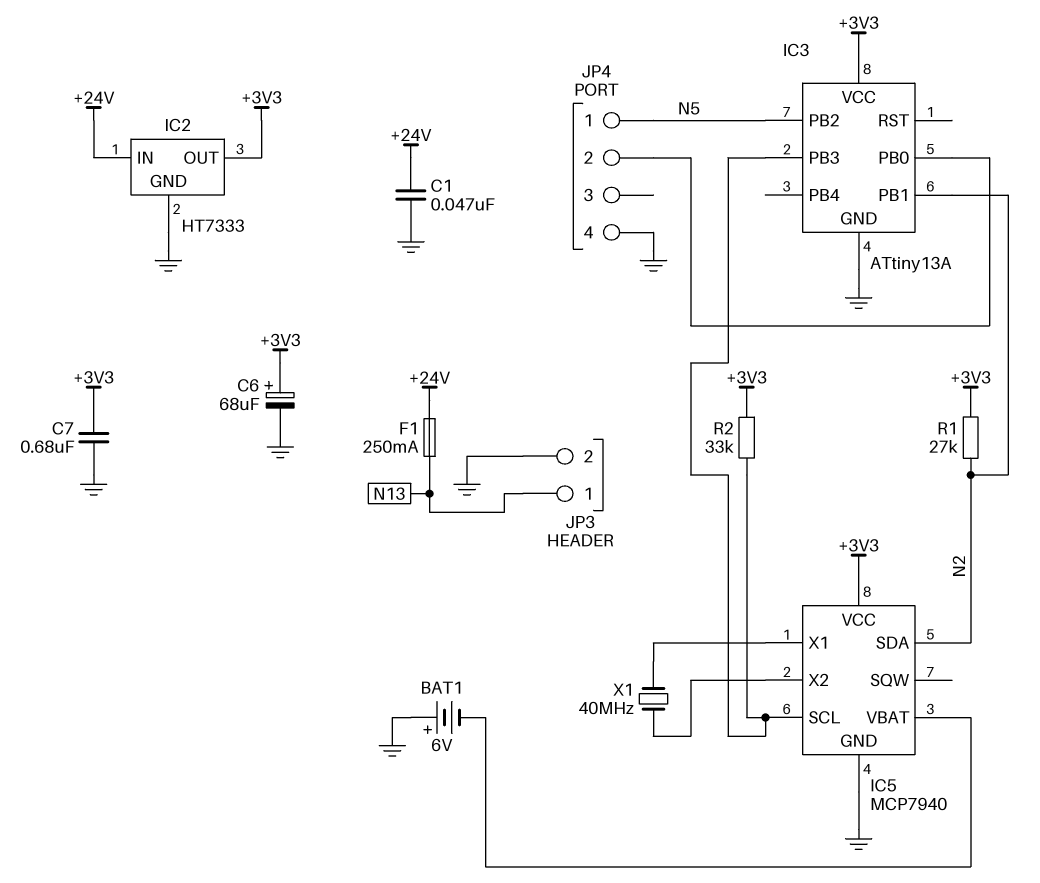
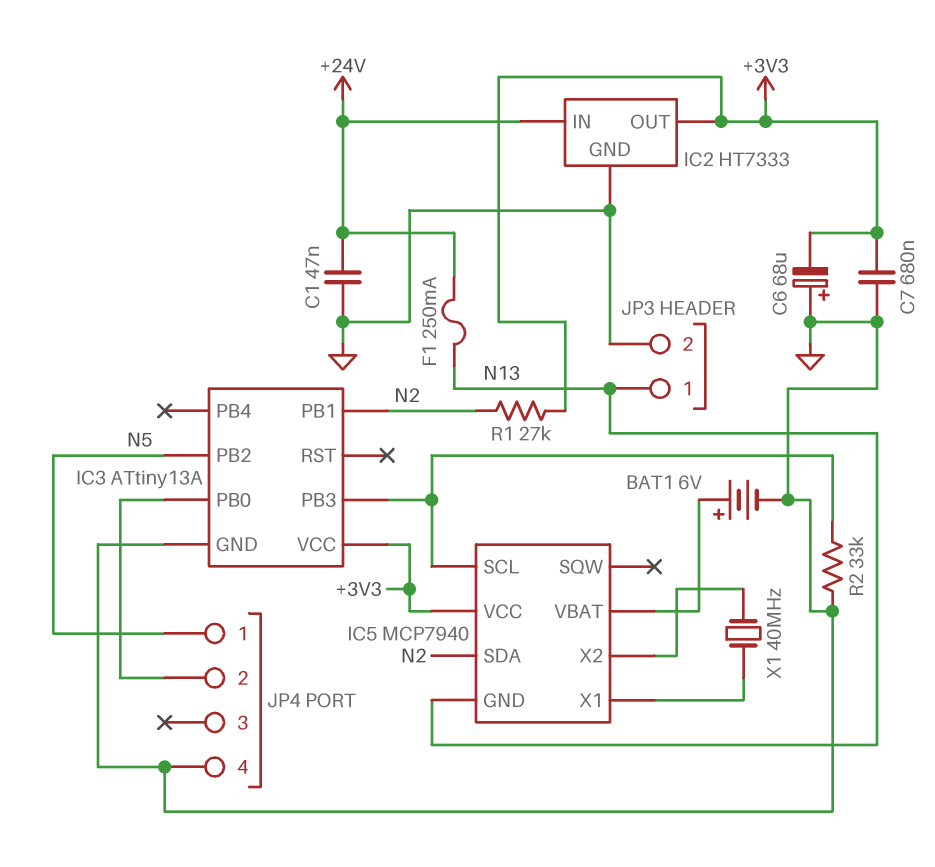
BAT1: 6V (plus GND, minus IC5/VBAT) -> 6V (plus IC5/VBAT, minus GND)
C6: 68uF (plus +3V3, minus GND) -> 68uF (plus GND, minus +3V3)
IC5 pin GND: GND -> N13
R2: 33k (+3V3, IC3/PB3) -> 33k (GND, IC3/PB3)

